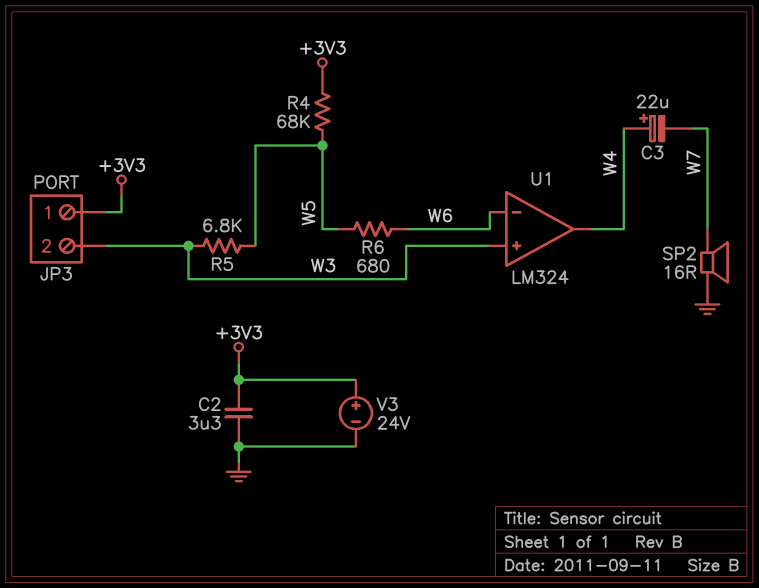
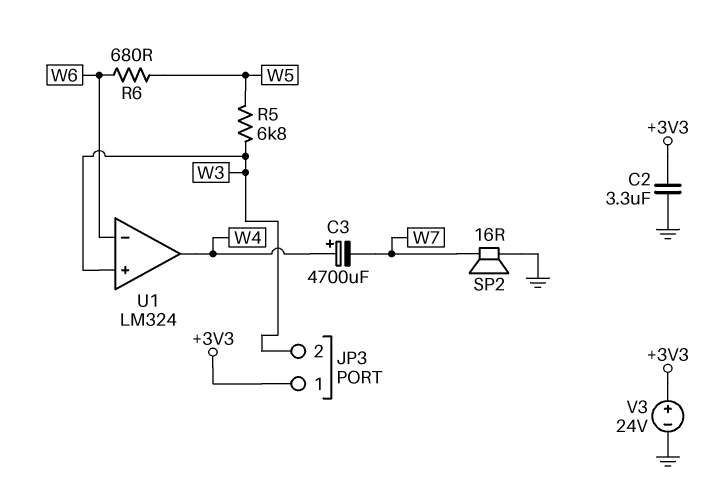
C3: 22uF (plus W4, minus W7) -> 4700uF (plus W4, minus W7)
R4: 68k (+3V3, W5) -> none

